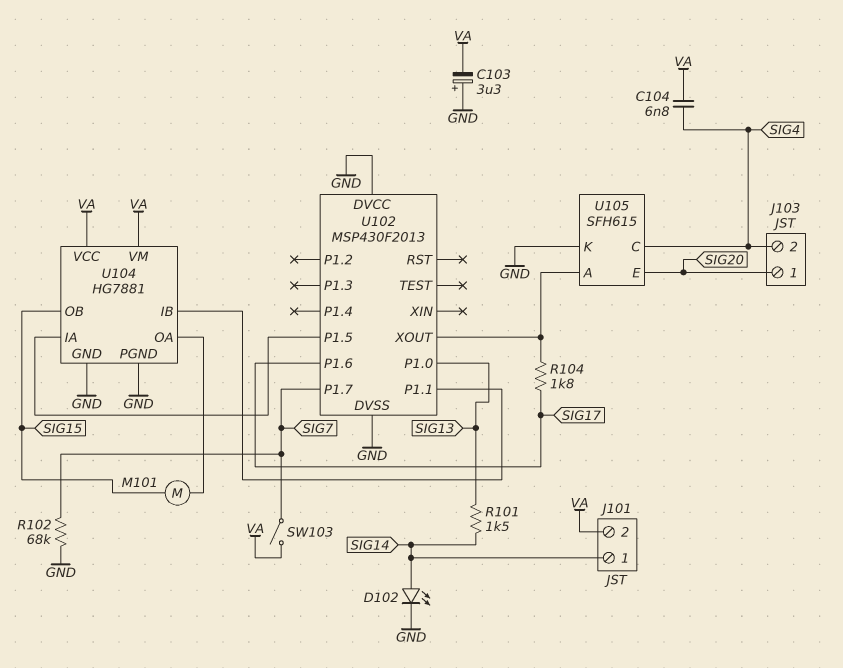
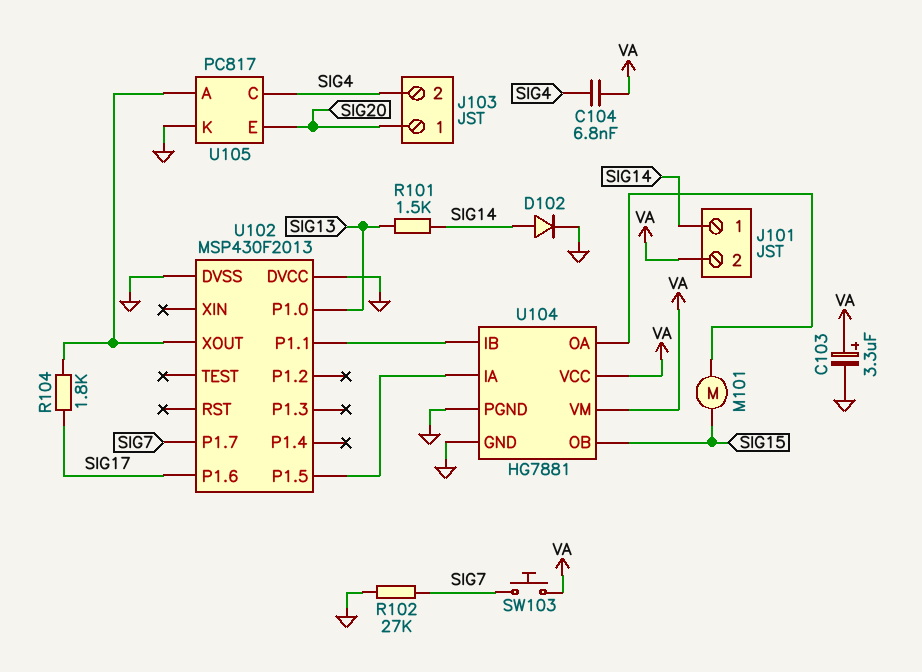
C103: 3.3uF (plus GND, minus VA) -> 3.3uF (plus VA, minus GND)
D102: LED (A SIG14, K GND) -> diode (A SIG14, K GND)
R102: 68k (GND, SIG7) -> 27k (GND, SIG7)
SW103: switch (SIG7, VA) -> button (SIG7, VA)
U105: SFH615 -> PC817

